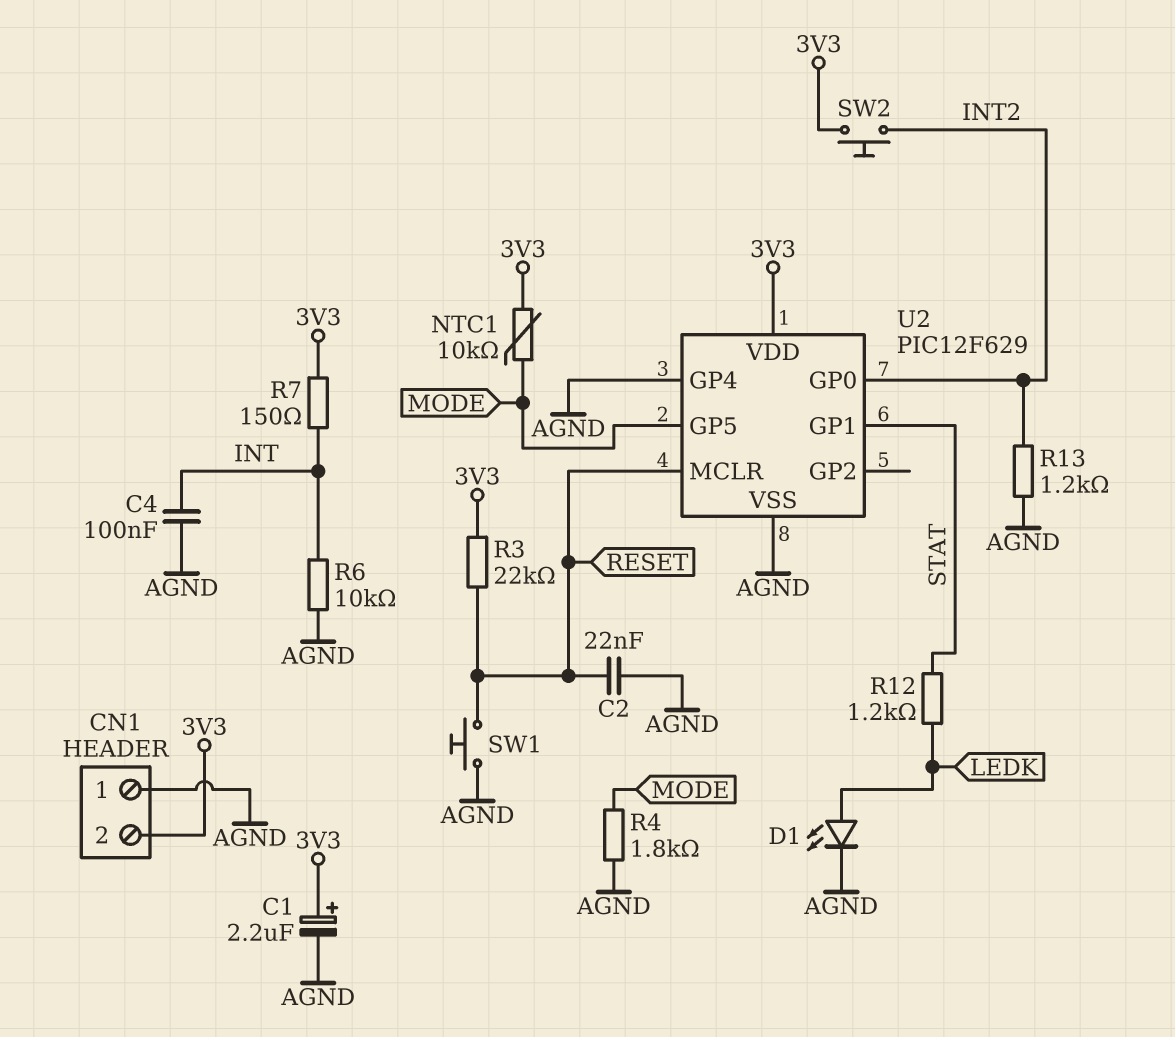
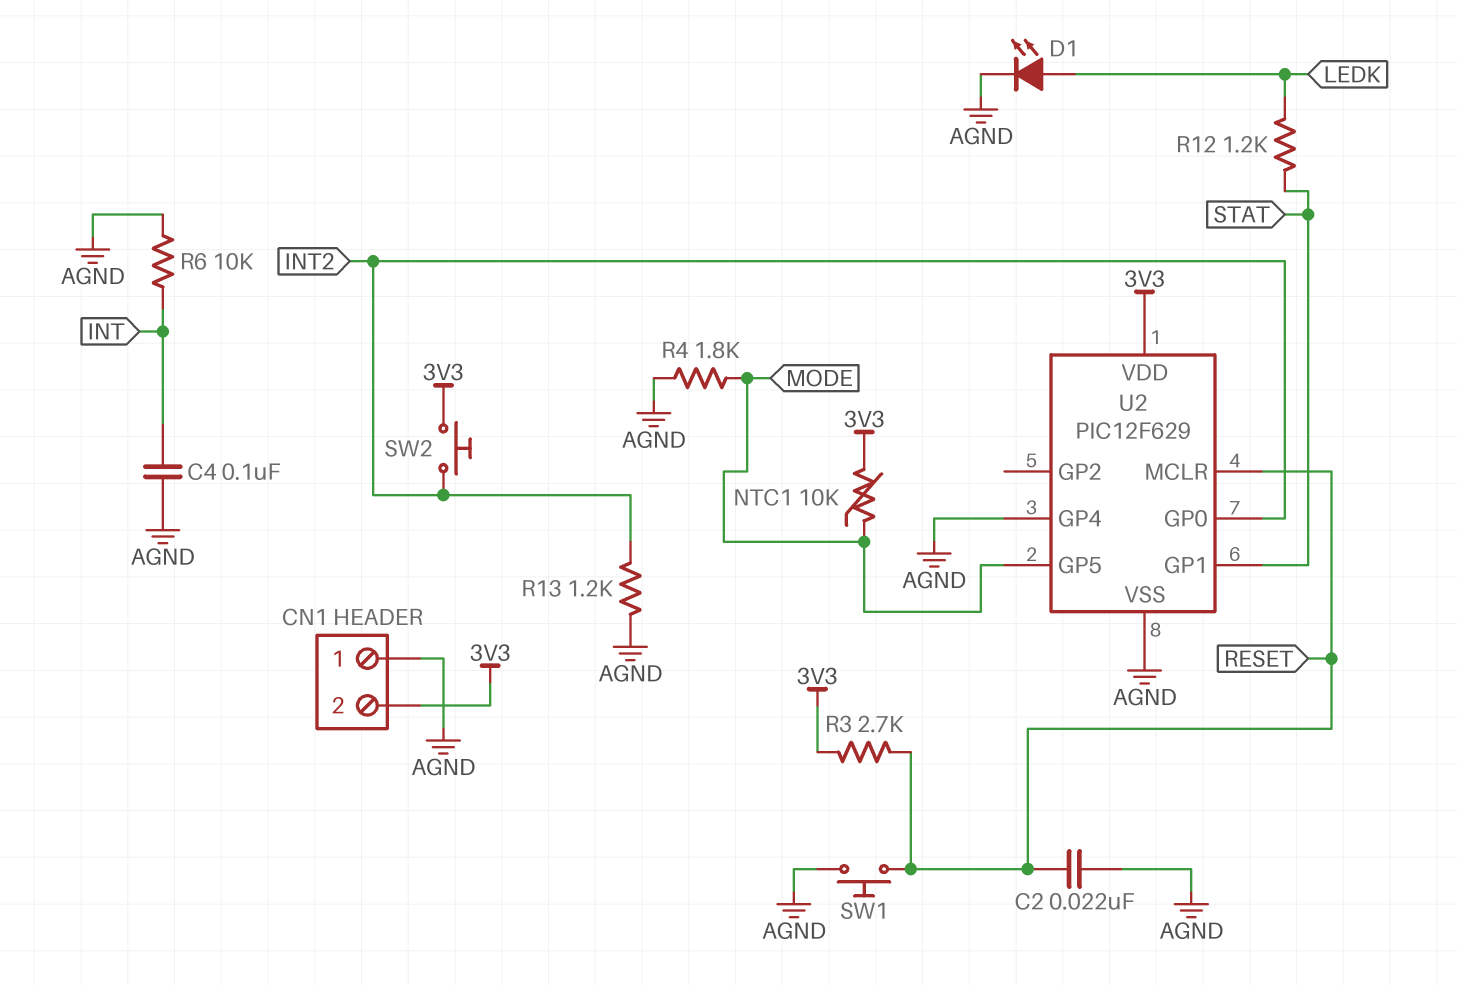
C1: 2.2uF (plus 3V3, minus AGND) -> none
R3: 22k (3V3, RESET) -> 2.7k (3V3, RESET)
R7: 150 (3V3, INT) -> none

